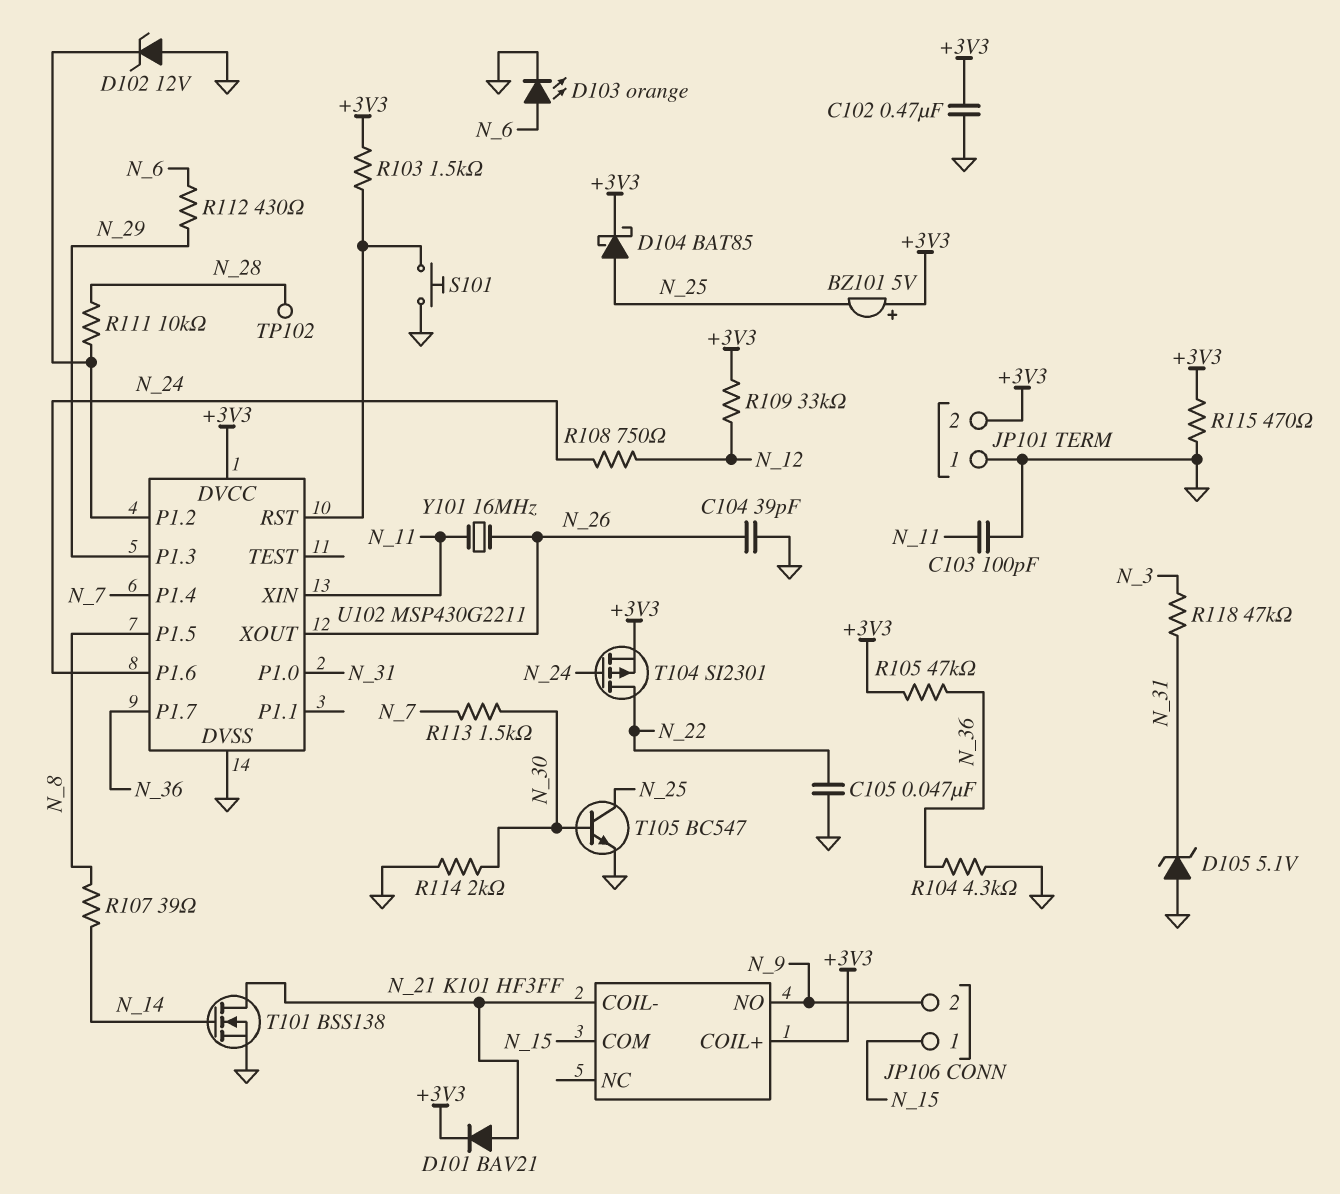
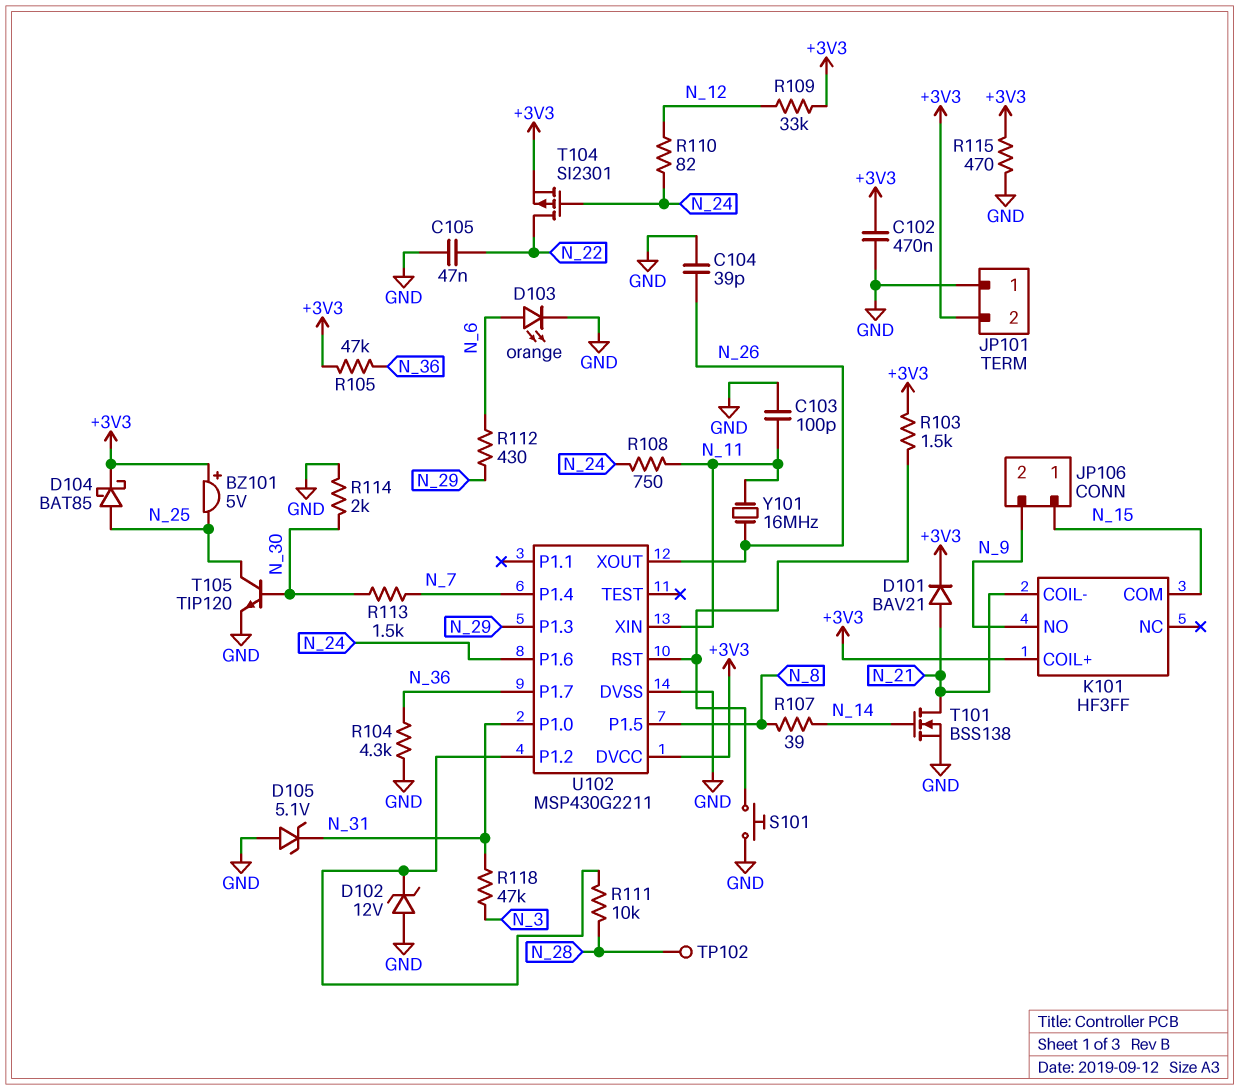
R108: 750 (N_12, N_24) -> 750 (N_11, N_24)
R110: none -> 82 (N_12, N_24)
T105: NPN BC547 (B N_30, C N_25, E GND) -> NPN TIP120 (B N_30, C N_25, E GND)

